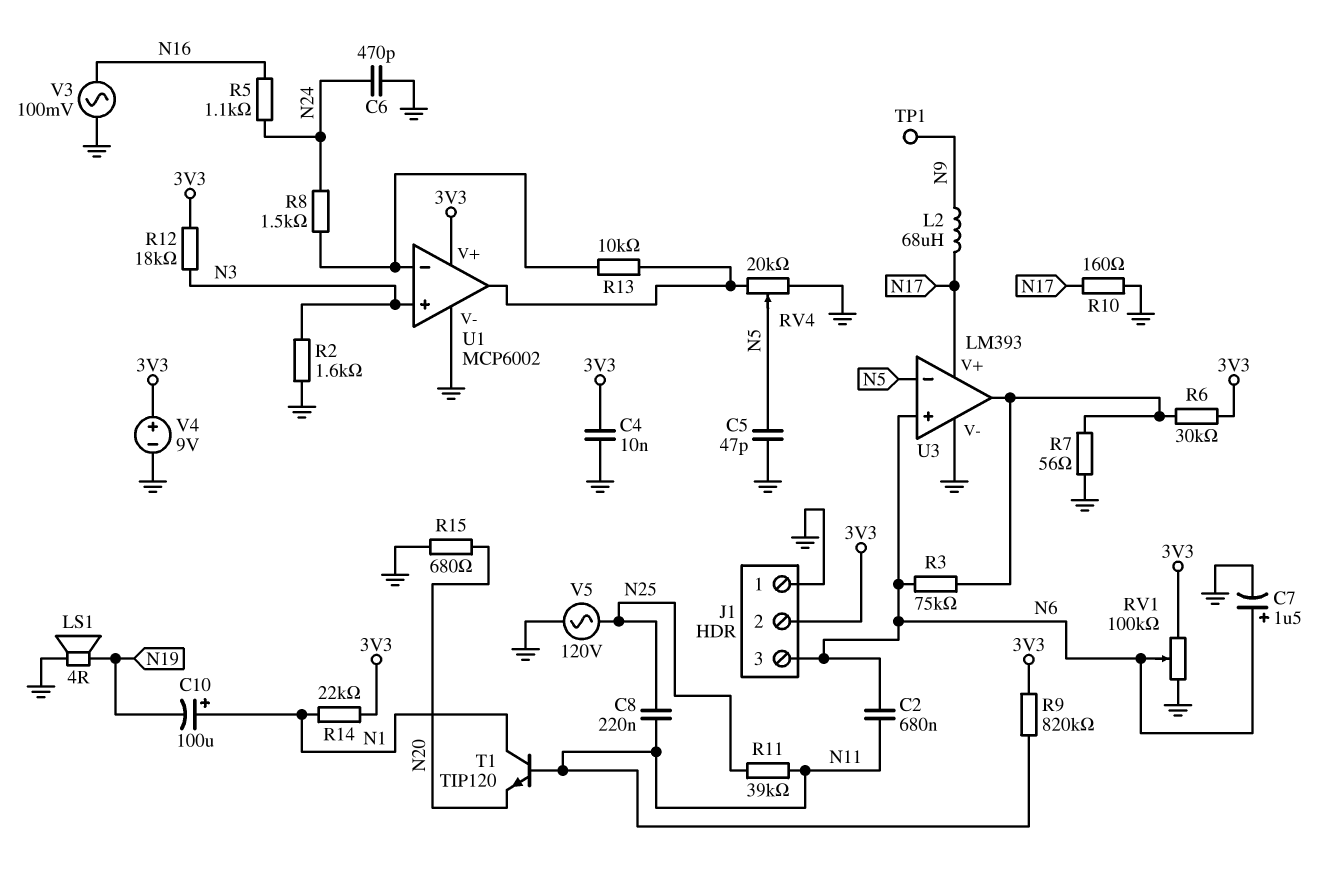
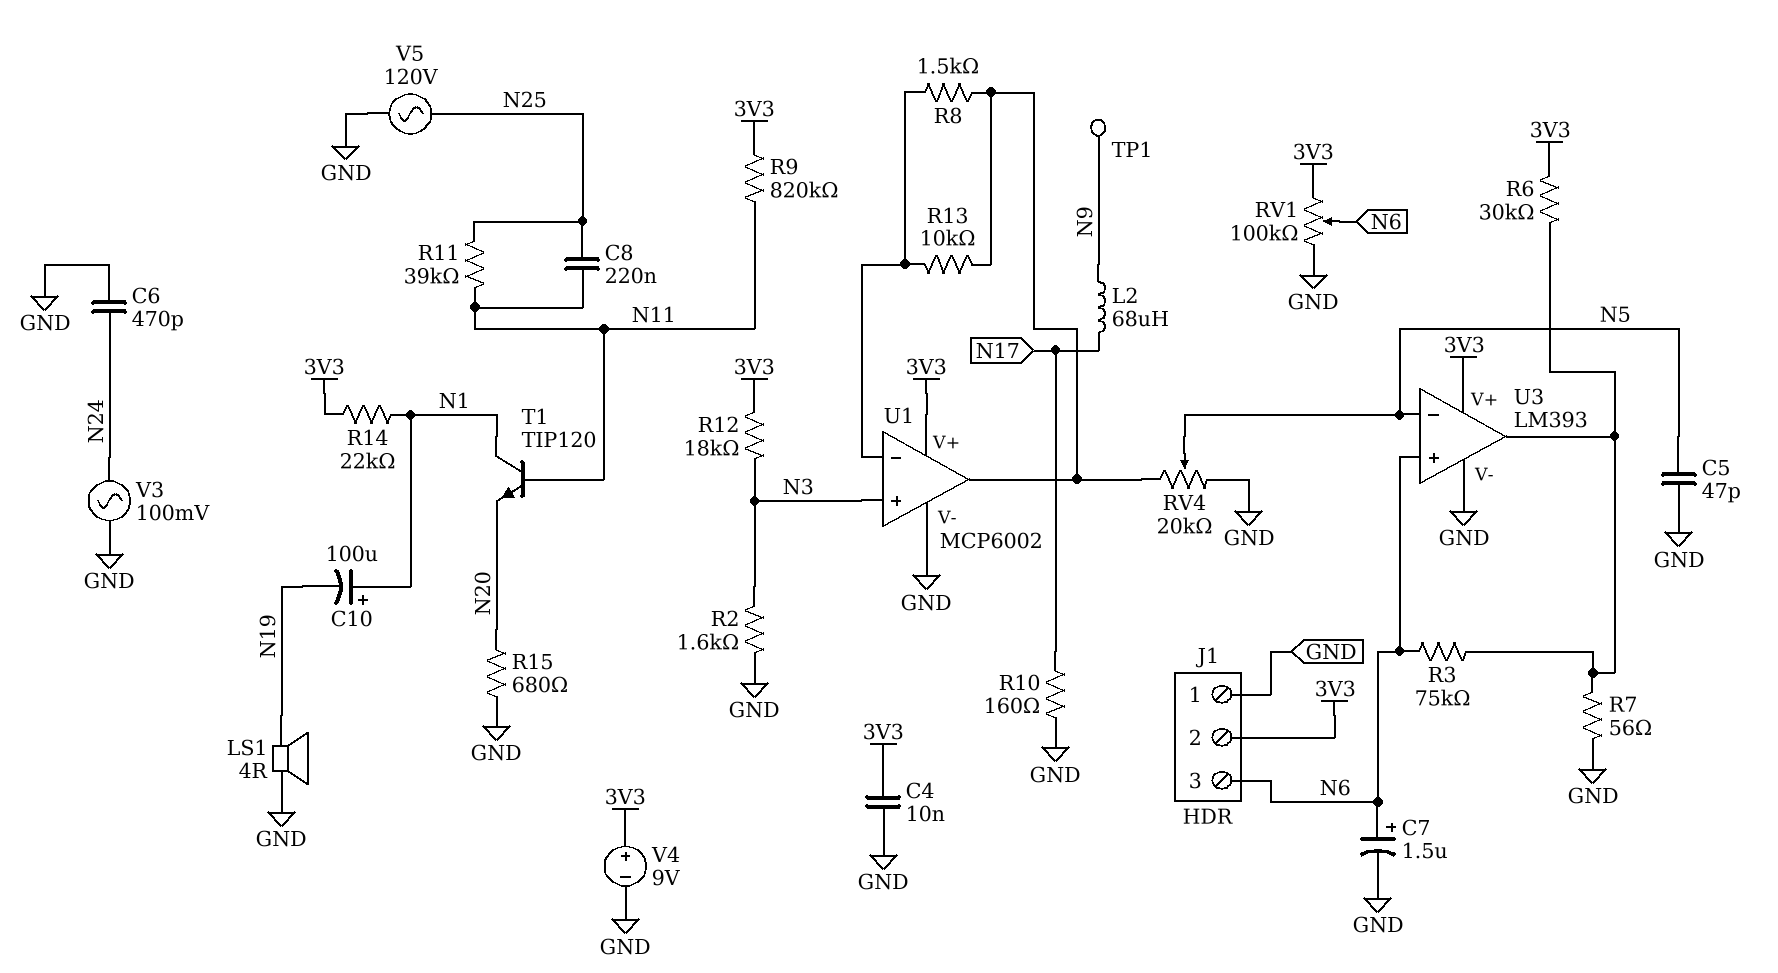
C2: 680nF (N6, N11) -> none
R5: 1.1k (N16, N24) -> none
R8: 1.5k (N24, U1/in-) -> 1.5k (U1/in-, U1/out)
U3 pin V+: N17 -> 3V3
V3: AC 100mV (GND, N16) -> AC 100mV (GND, N24)

